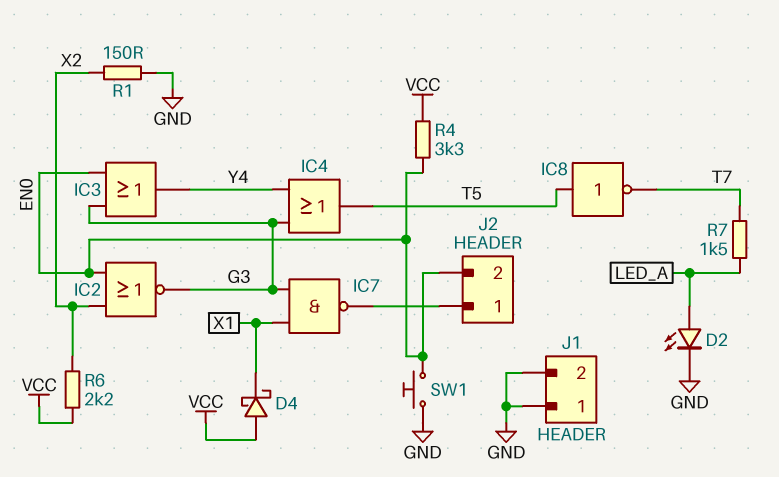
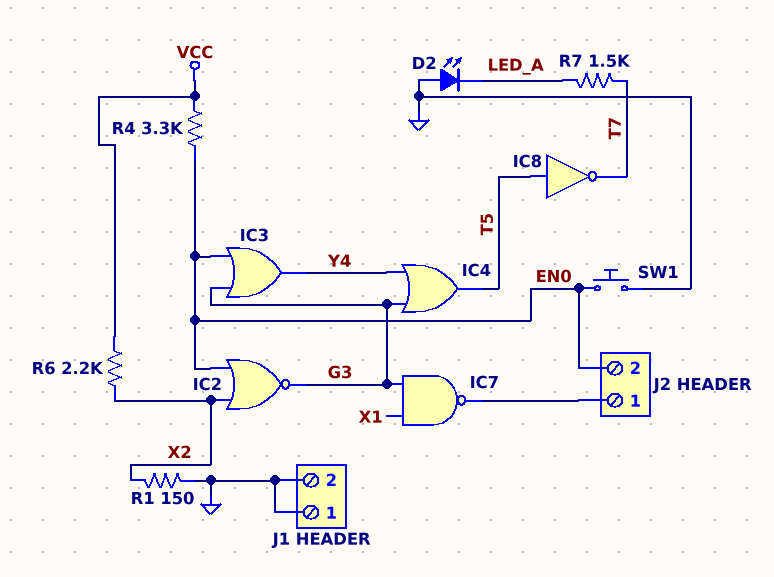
D2: LED (A LED_A, K GND) -> LED (A GND, K LED_A)
D4: schottky (A VCC, K X1) -> none

